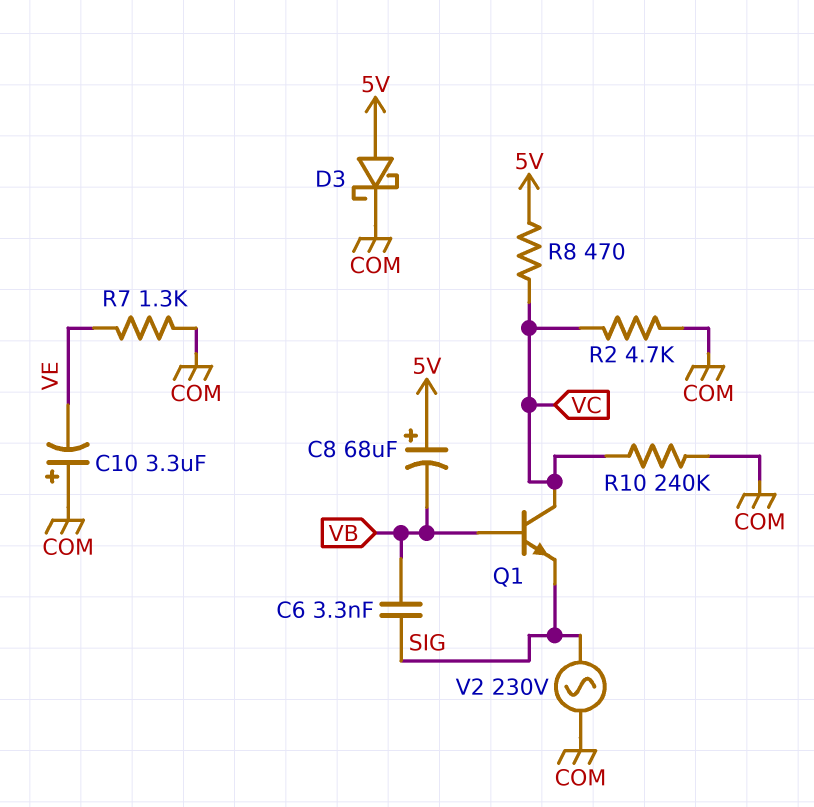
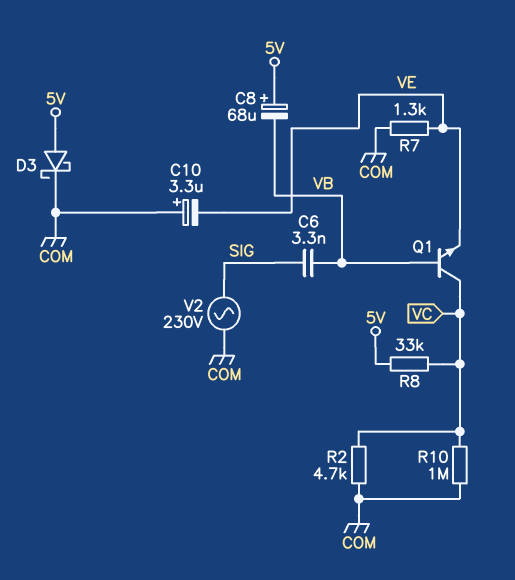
Q1: NPN (B VB, C VC, E SIG) -> NPN (B VB, C VC, E VE)
R8: 470 (5V, VC) -> 33k (5V, VC)
R10: 240k (COM, VC) -> 1M (COM, VC)

